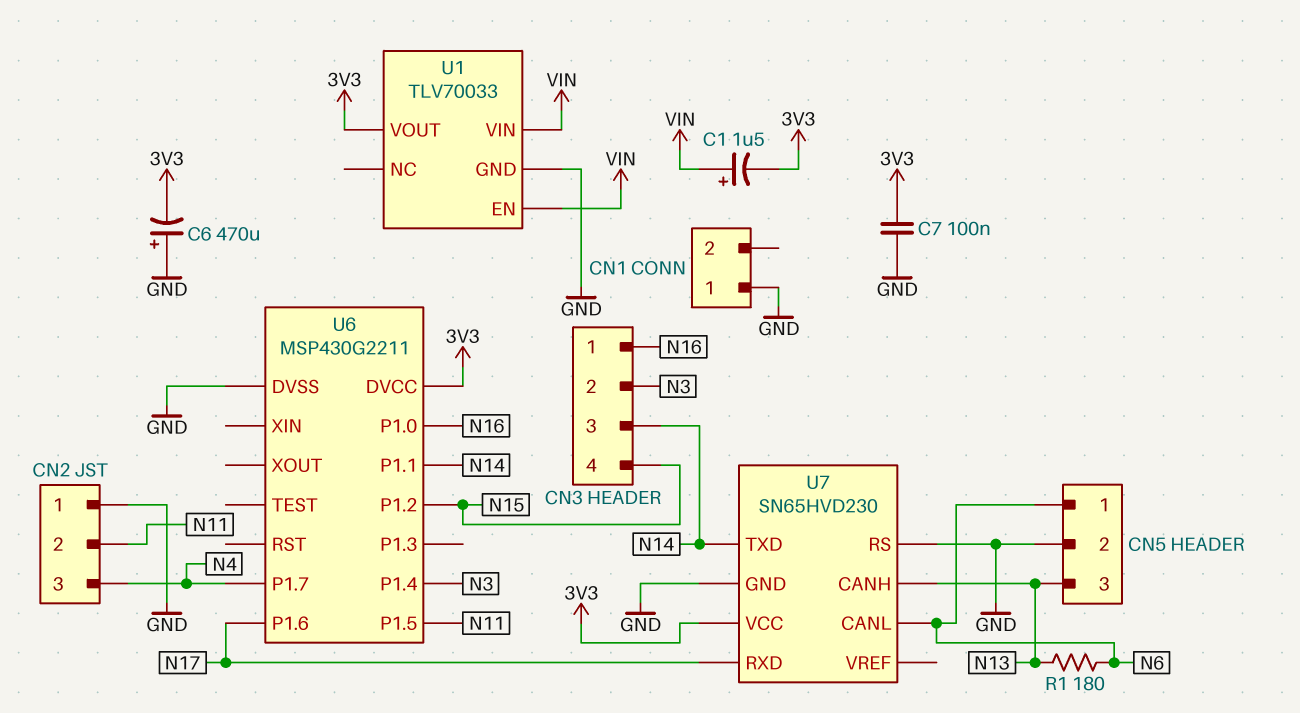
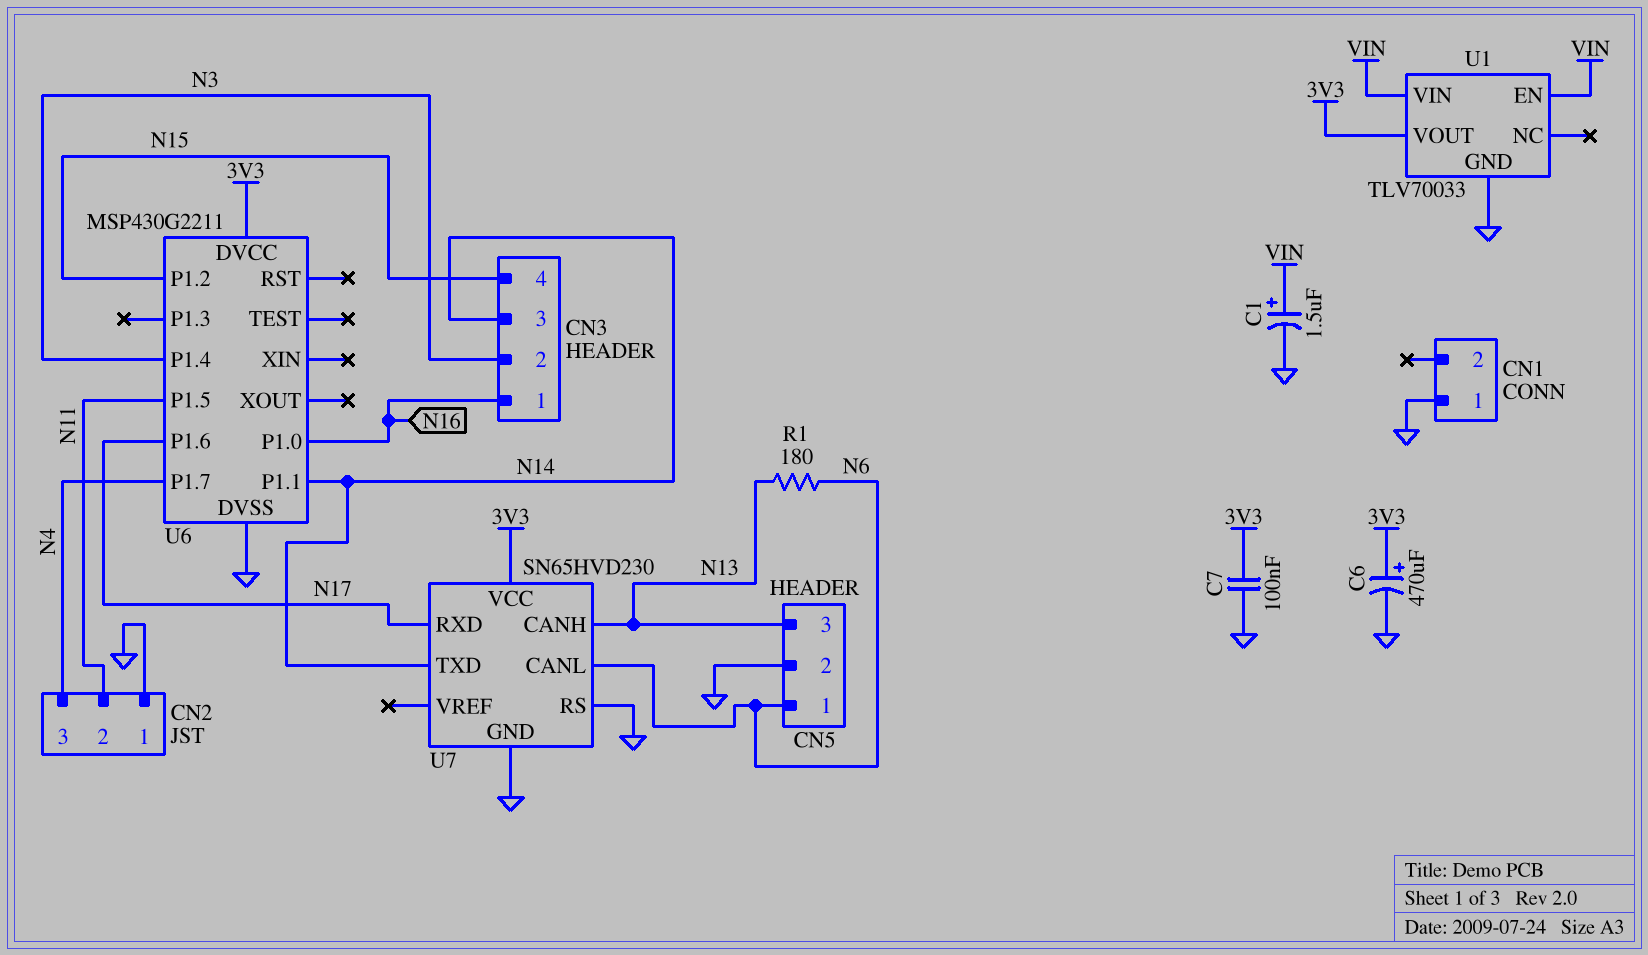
C1: 1.5uF (plus VIN, minus 3V3) -> 1.5uF (plus VIN, minus GND)
C6: 470uF (plus GND, minus 3V3) -> 470uF (plus 3V3, minus GND)

